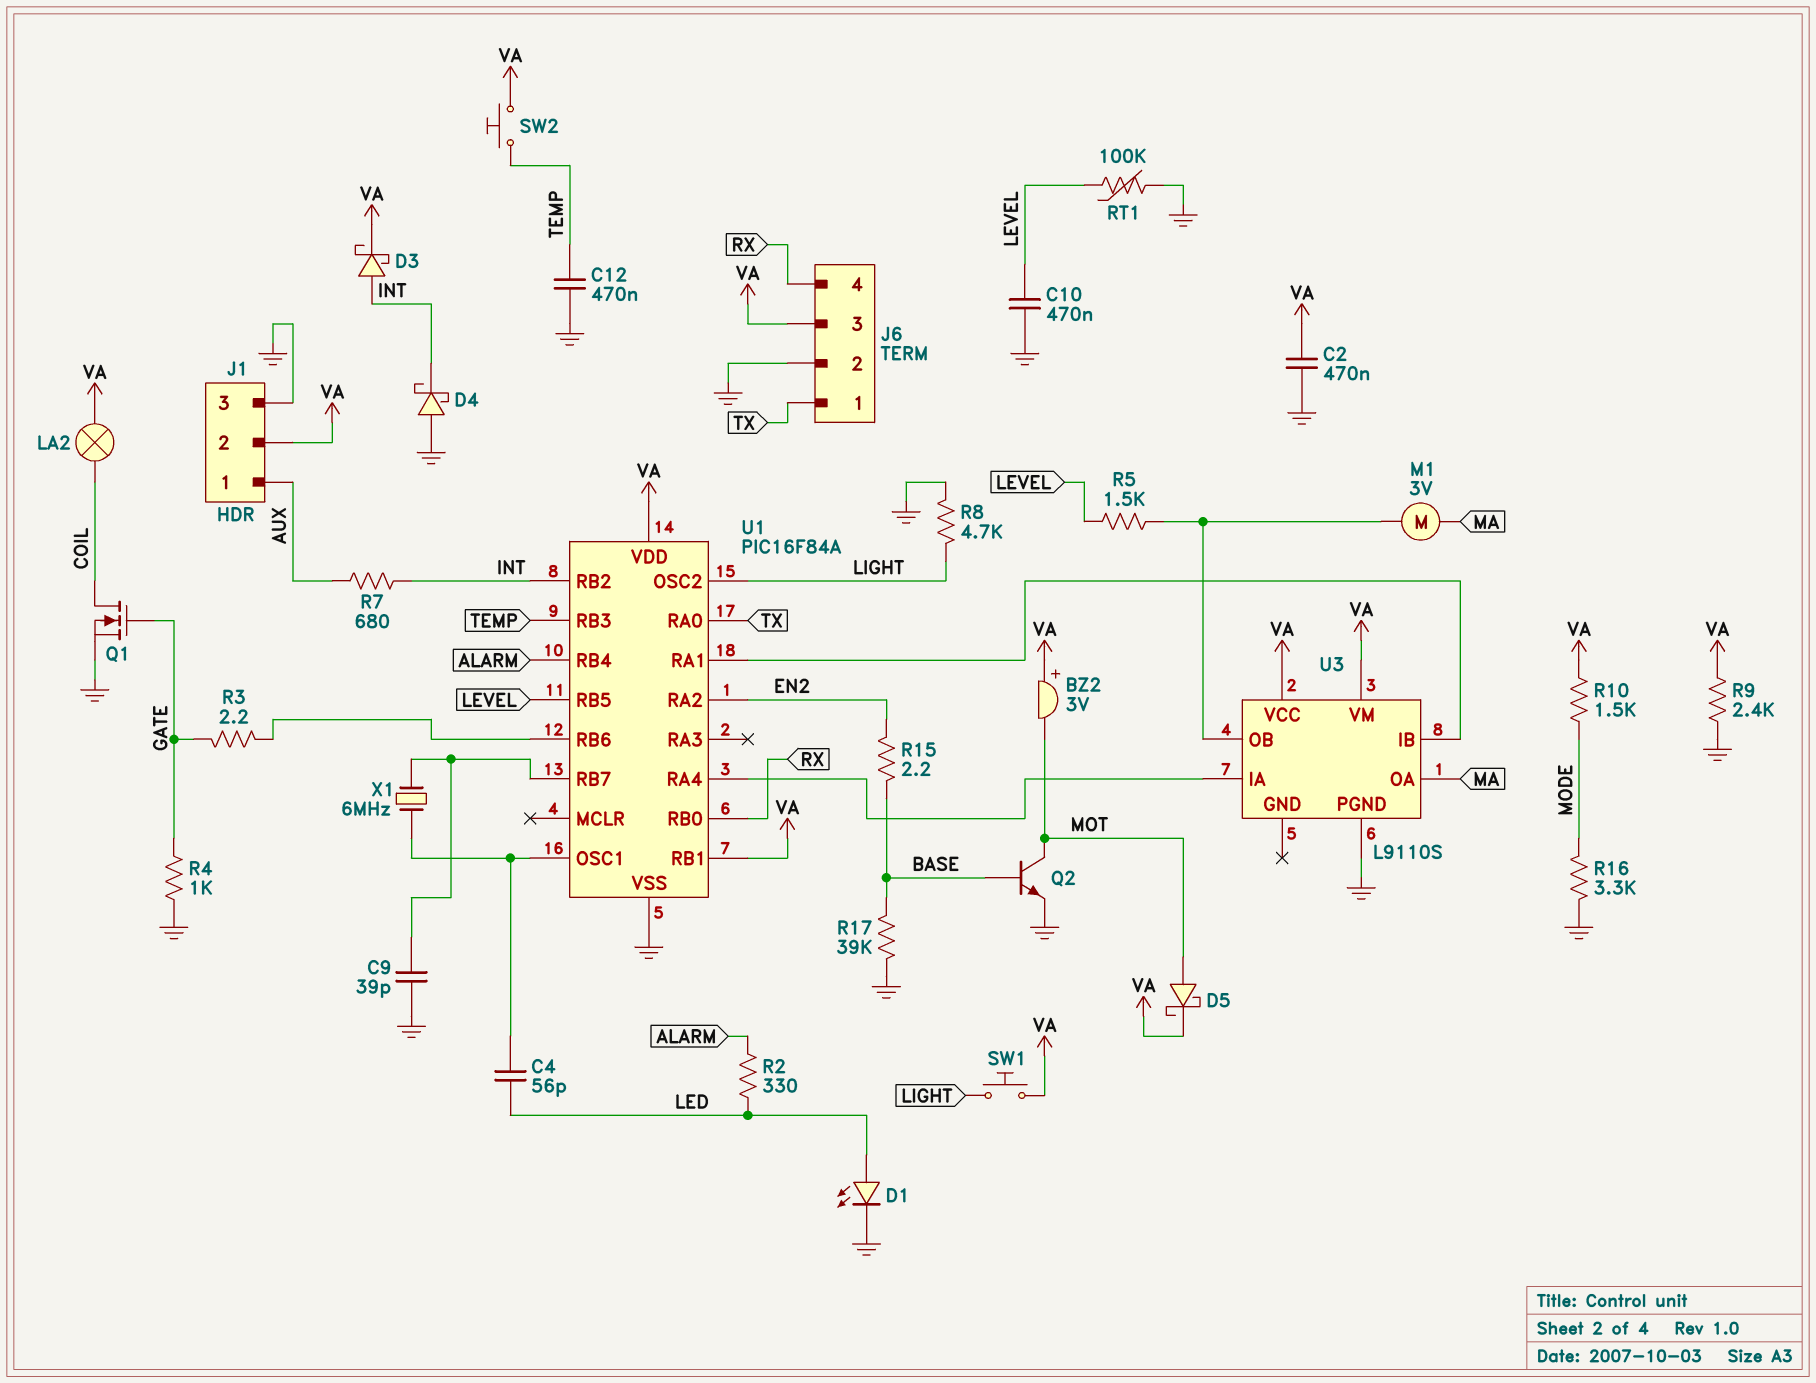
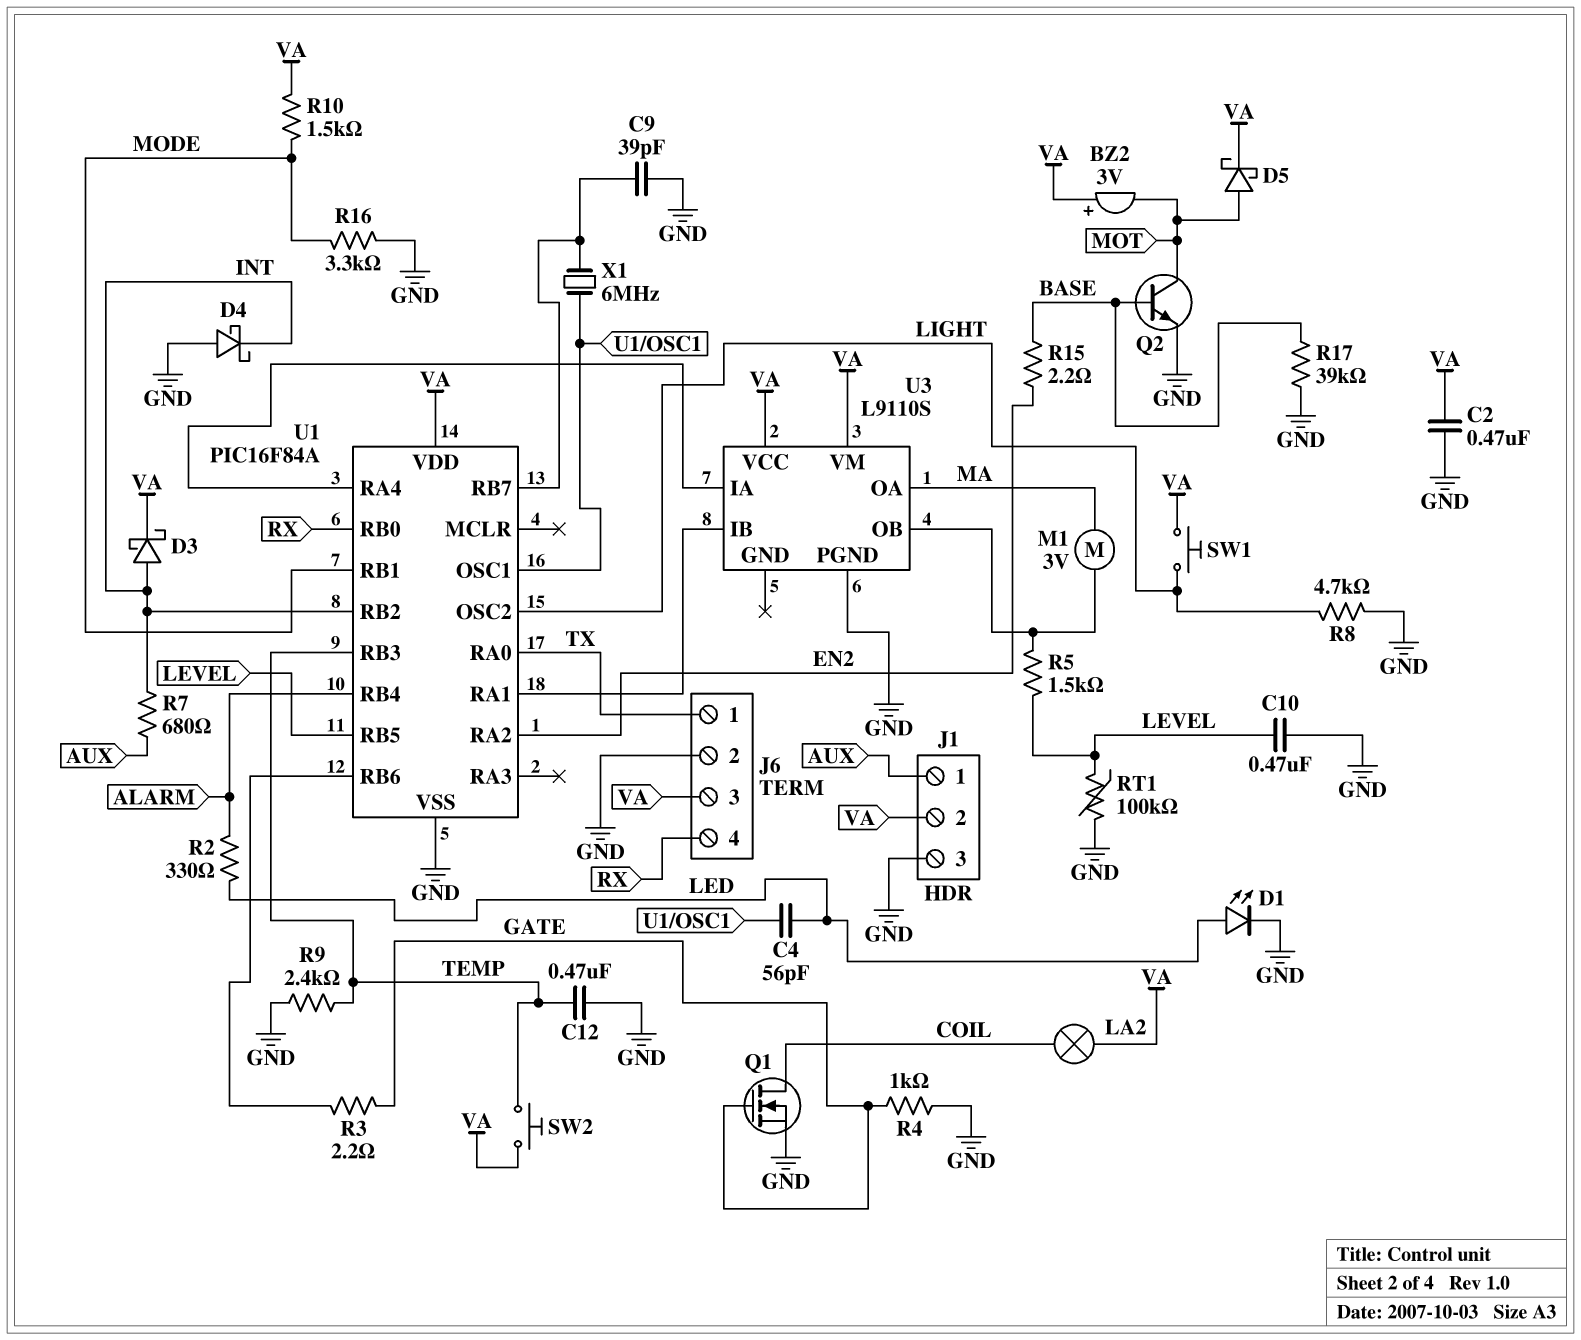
R9: 2.4k (GND, VA) -> 2.4k (GND, TEMP)
U1 pin RB1: VA -> MODE

